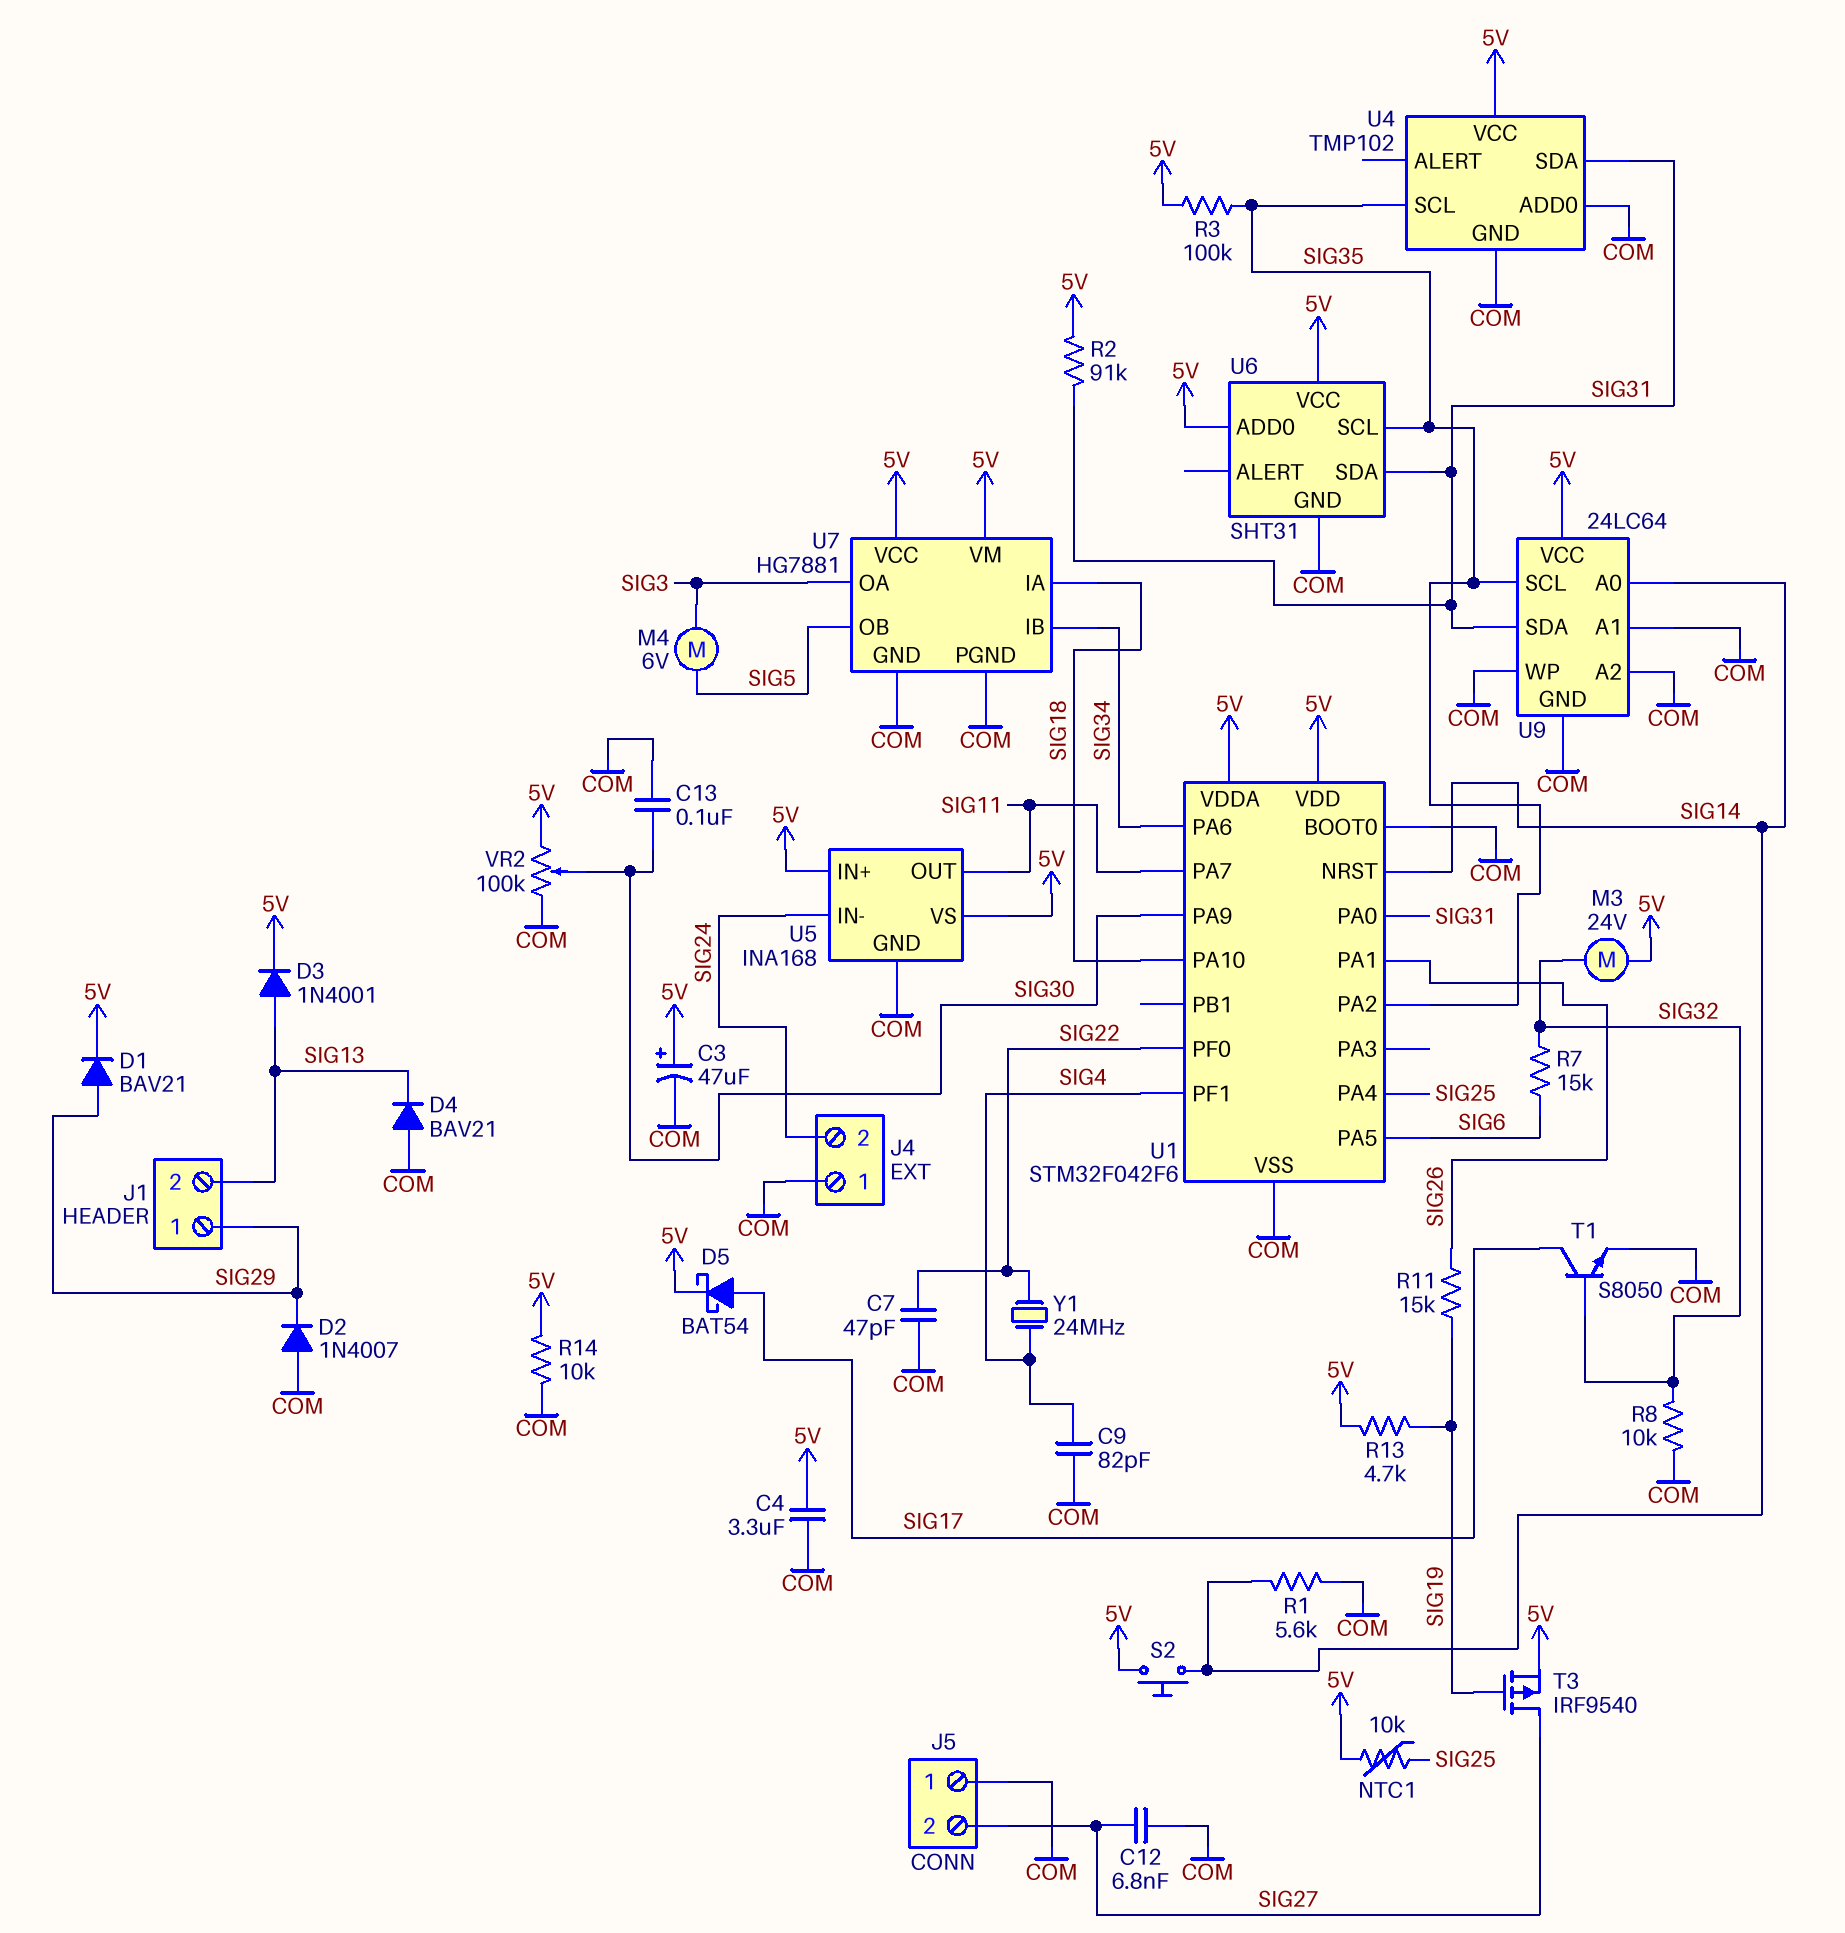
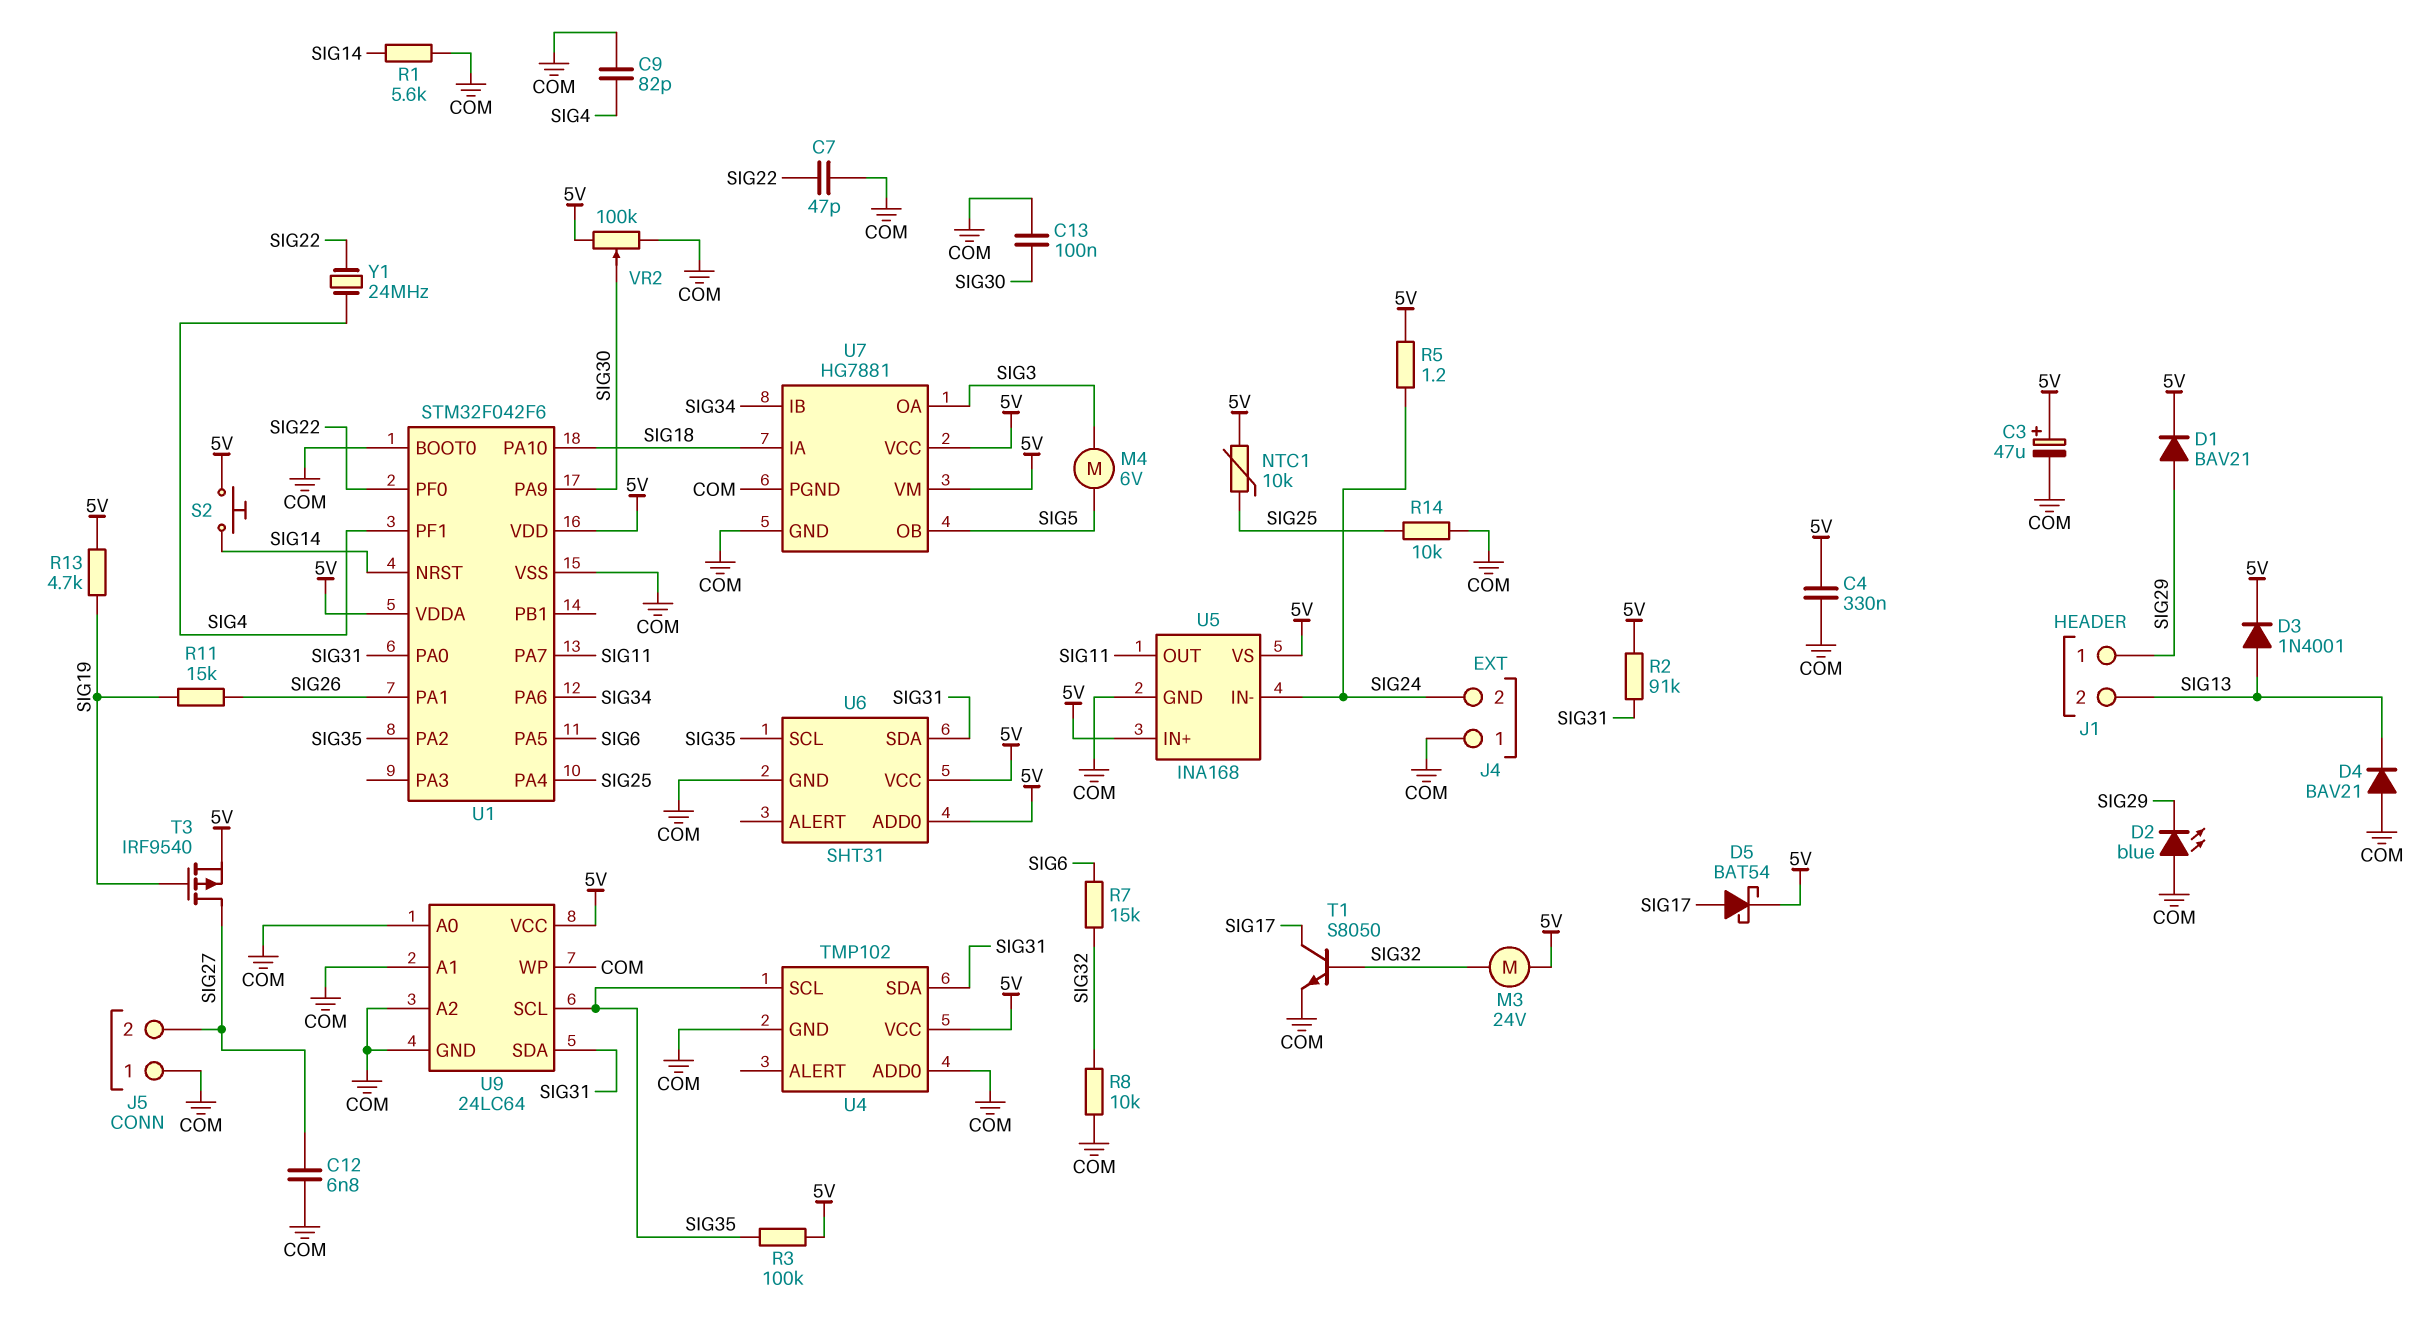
C4: 3.3uF (5V, COM) -> 330nF (5V, COM)
D2: diode 1N4007 (A COM, K SIG29) -> LED blue (A COM, K SIG29)
R5: none -> 1.2 (5V, SIG24)
R14: 10k (5V, COM) -> 10k (COM, SIG25)
U9 pin A0: SIG14 -> COM

